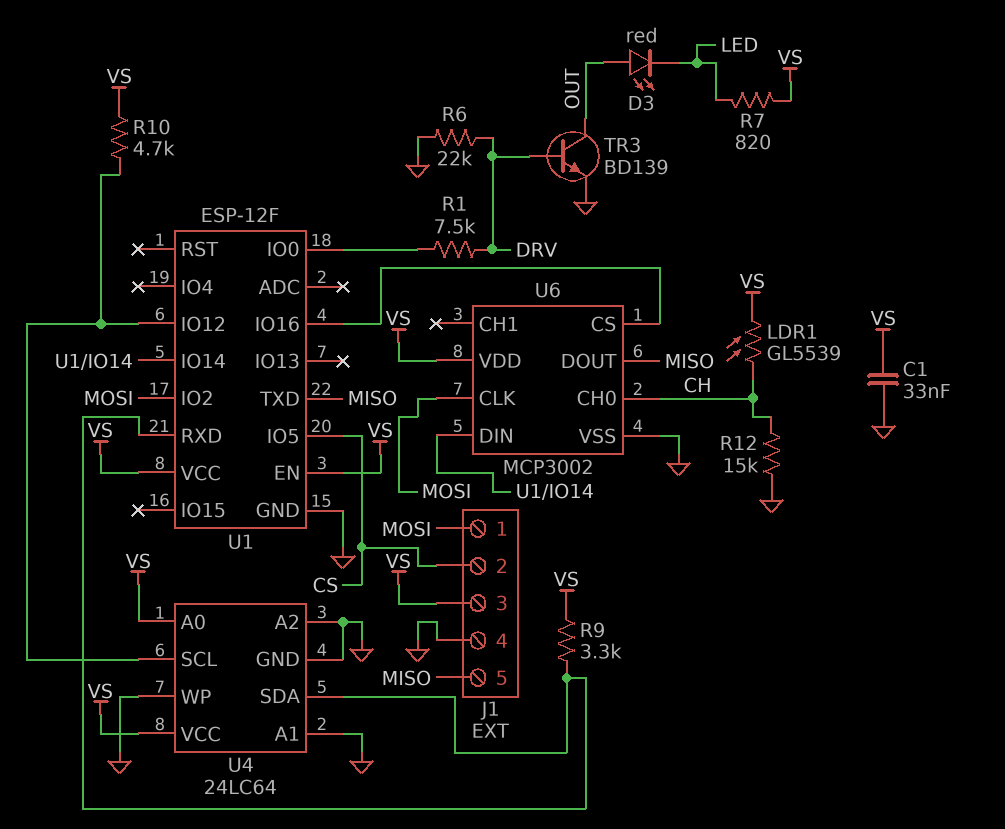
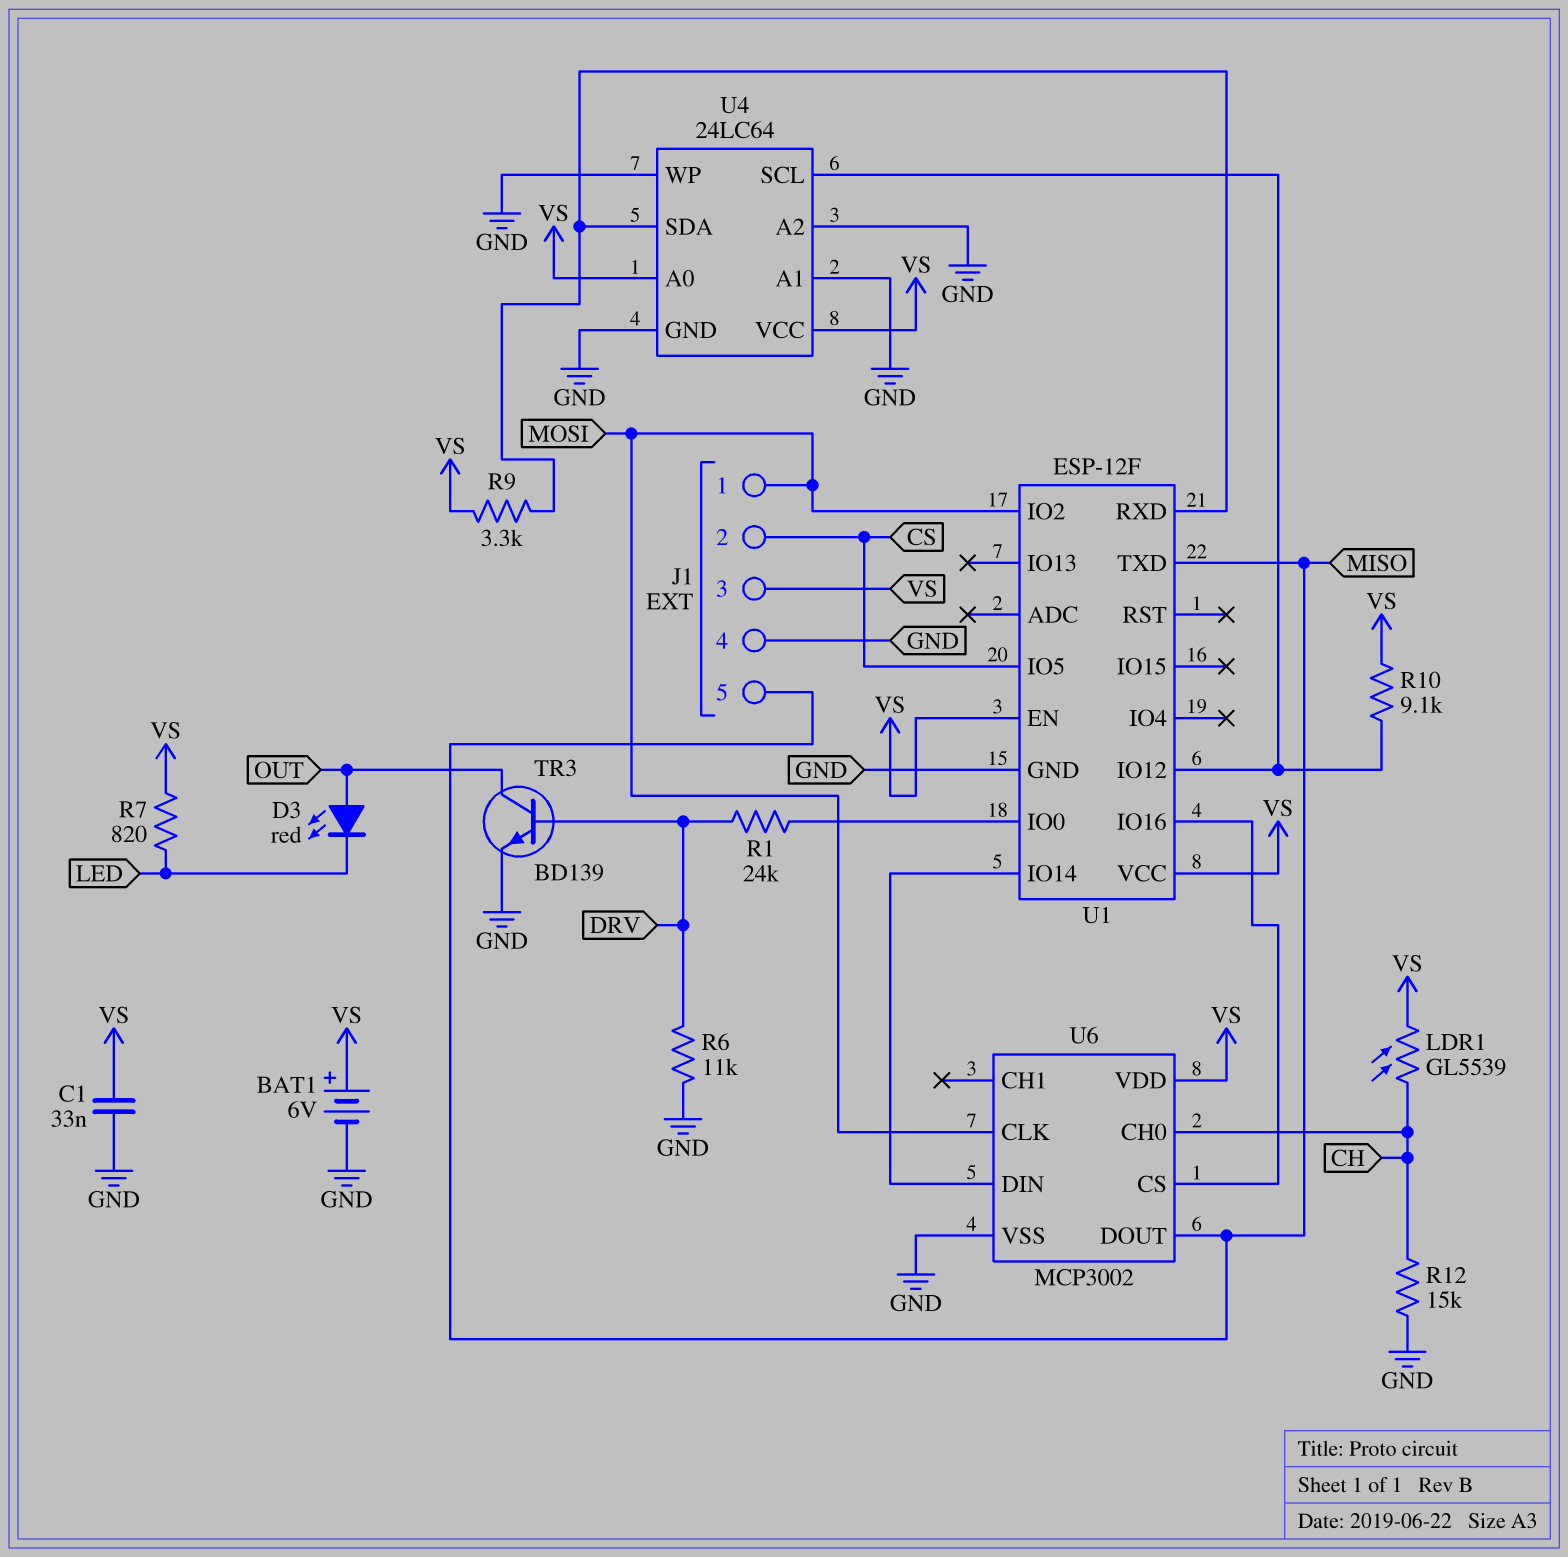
BAT1: none -> 6V (plus VS, minus GND)
R1: 7.5k (DRV, U1/IO0) -> 24k (DRV, U1/IO0)
R6: 22k (DRV, GND) -> 11k (DRV, GND)
R10: 4.7k (U1/IO12, VS) -> 9.1k (U1/IO12, VS)

